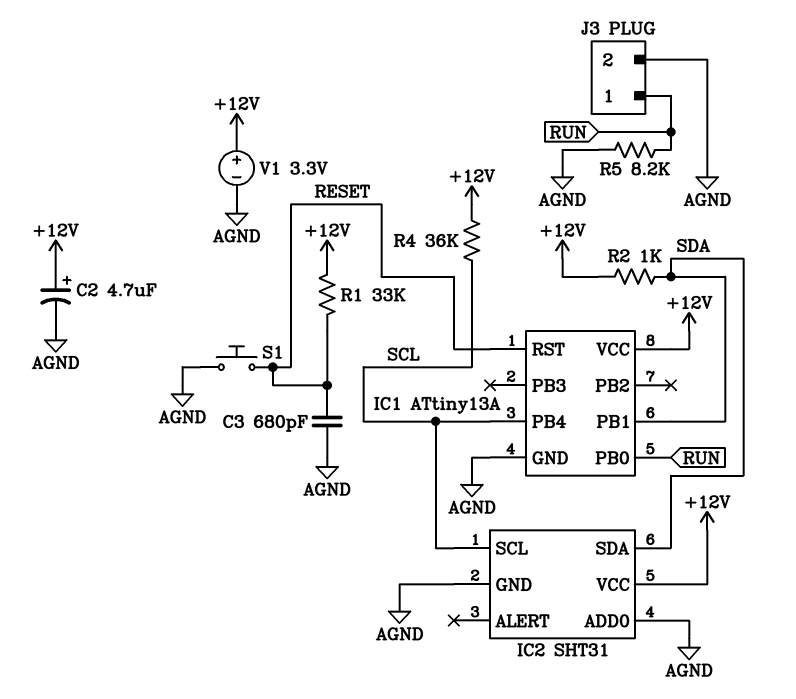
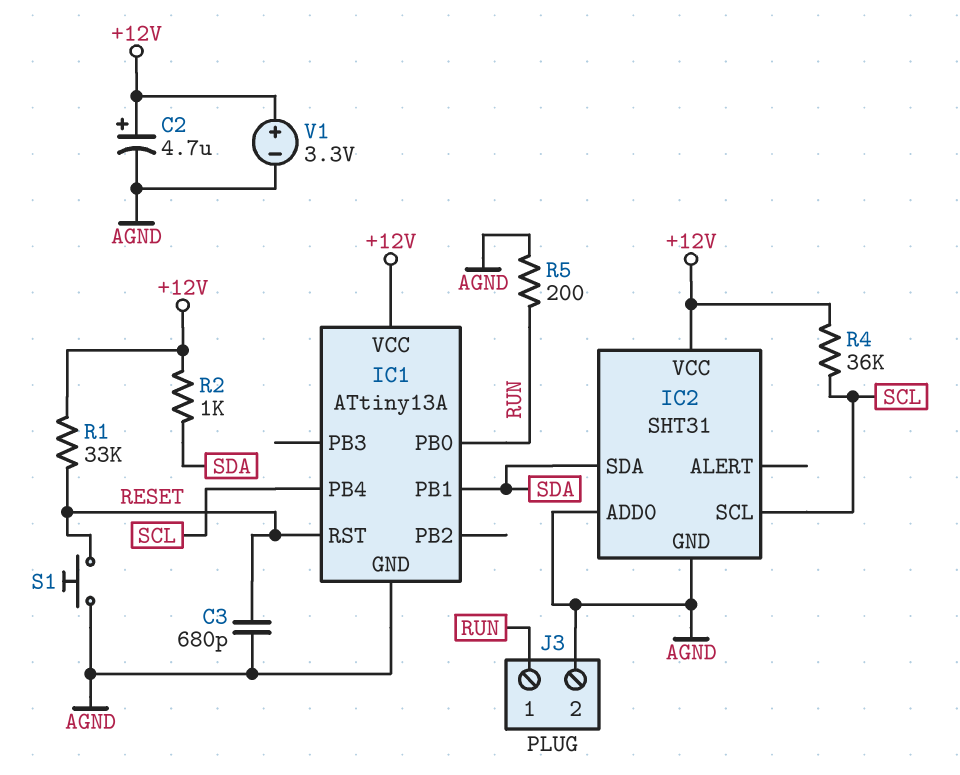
R5: 8.2k (AGND, RUN) -> 200 (AGND, RUN)

